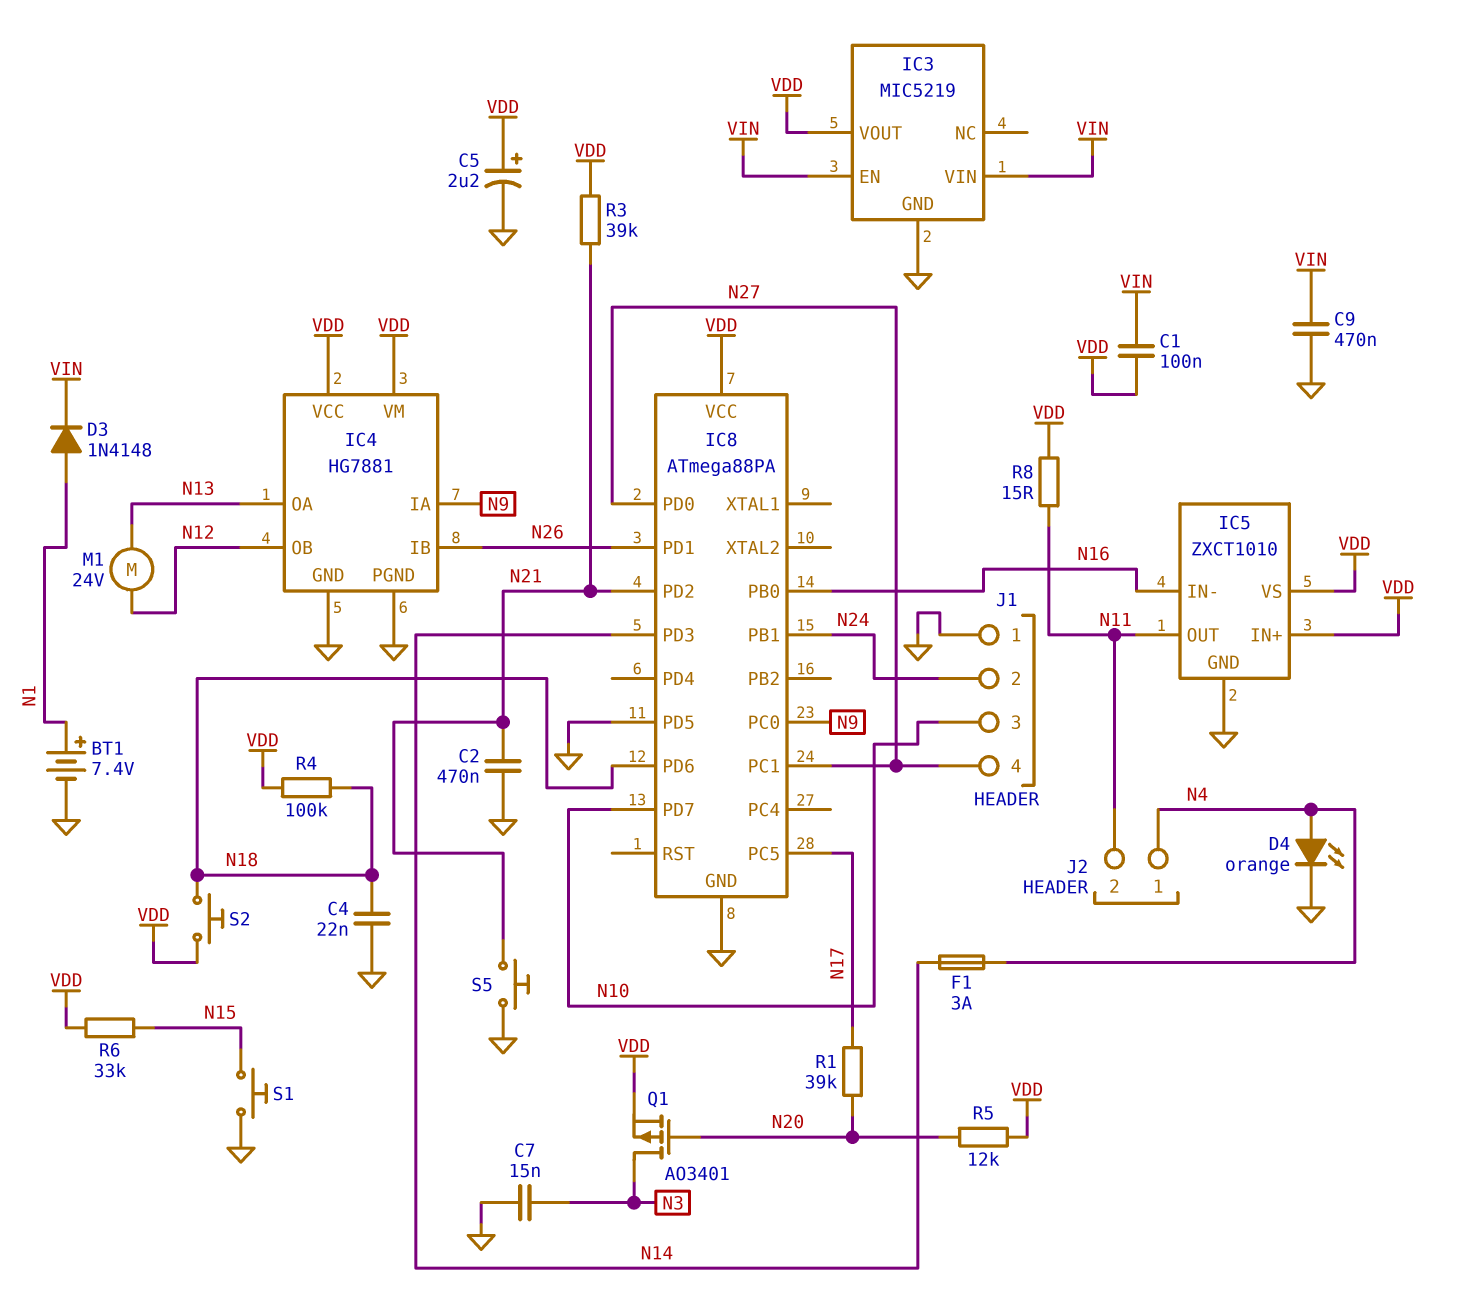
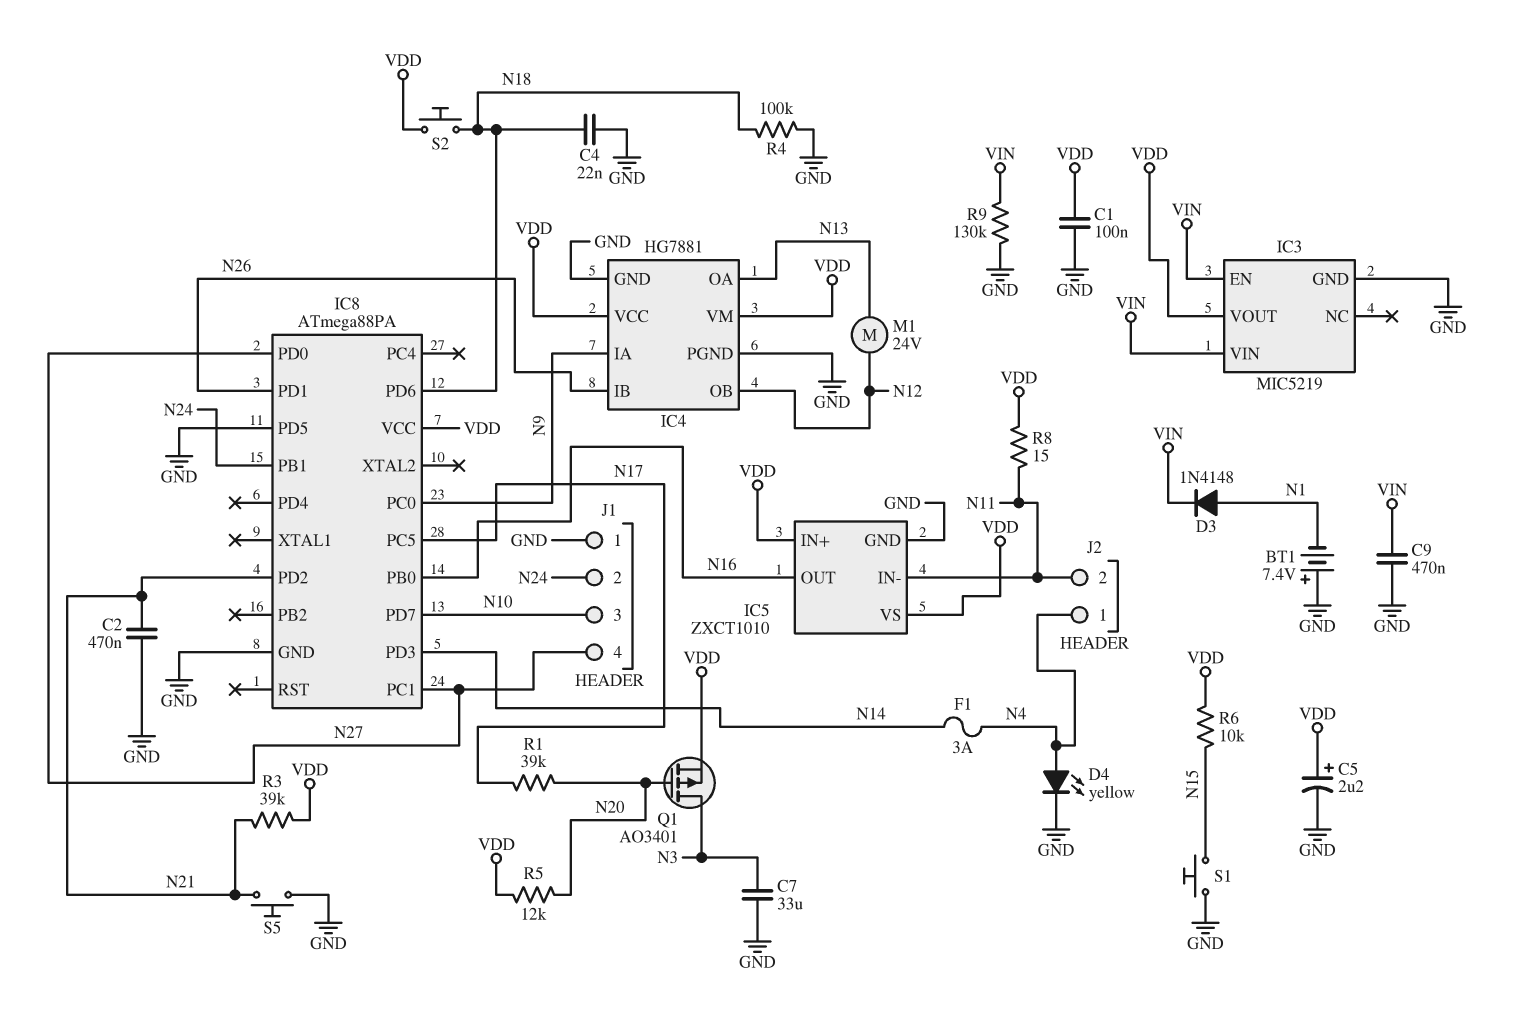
BT1: 7.4V (plus N1, minus GND) -> 7.4V (plus GND, minus N1)
C1: 100nF (VDD, VIN) -> 100nF (GND, VDD)
C7: 15nF (GND, N3) -> 33uF (GND, N3)
D4: LED orange (A N4, K GND) -> LED yellow (A N4, K GND)
IC5 pin IN-: N16 -> N11
IC5 pin OUT: N11 -> N16
R4: 100k (N18, VDD) -> 100k (GND, N18)
R6: 33k (N15, VDD) -> 10k (N15, VDD)
R9: none -> 130k (GND, VIN)

